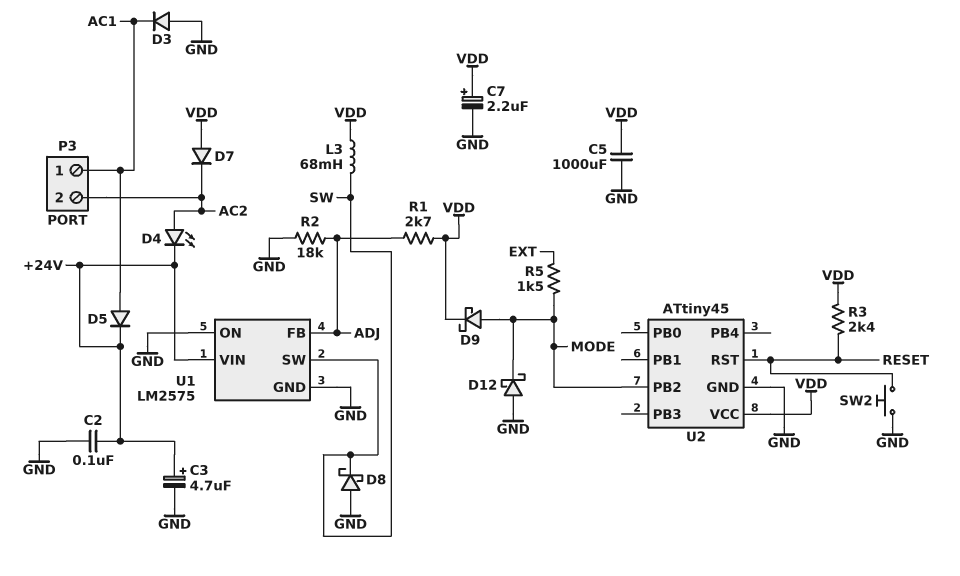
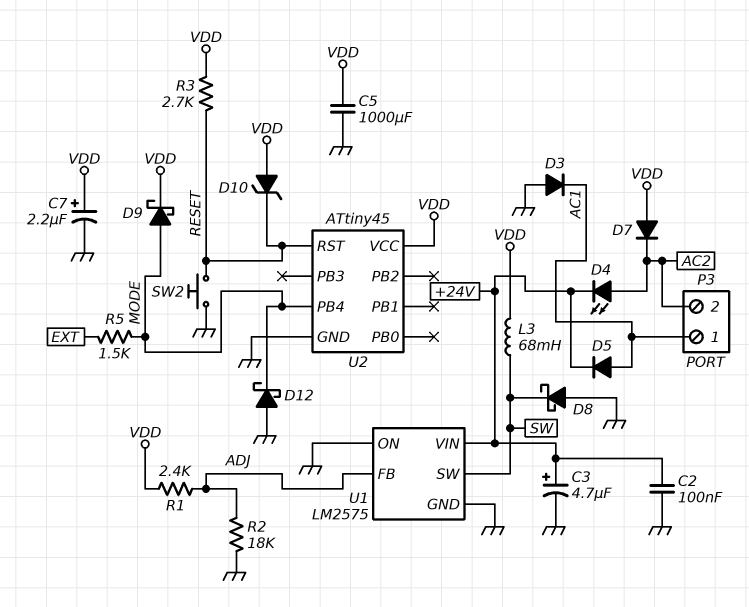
D10: none -> zener (A VDD, K RESET)
R1: 2.7k (ADJ, VDD) -> 2.4k (ADJ, VDD)
R3: 2.4k (RESET, VDD) -> 2.7k (RESET, VDD)
U2 pin PB2: MODE -> none
U2 pin PB4: none -> MODE

